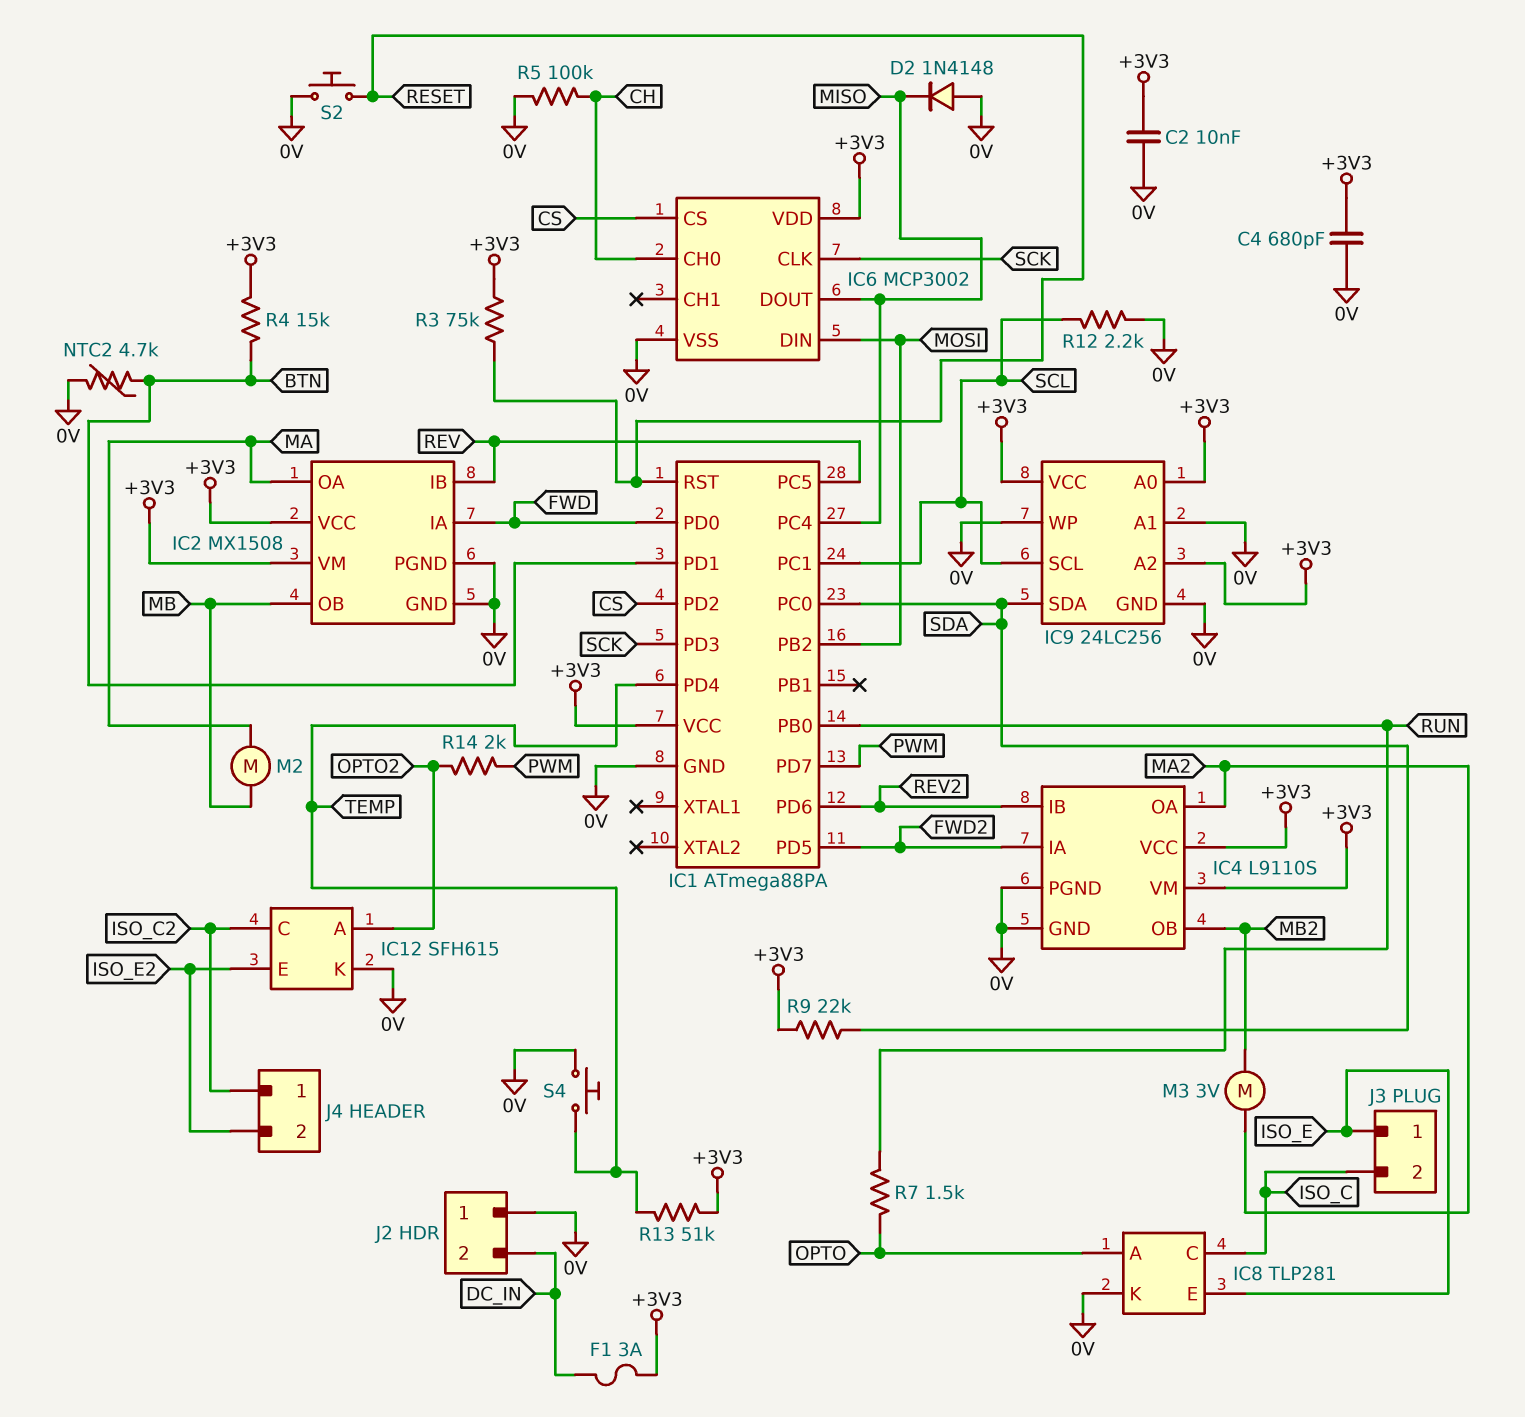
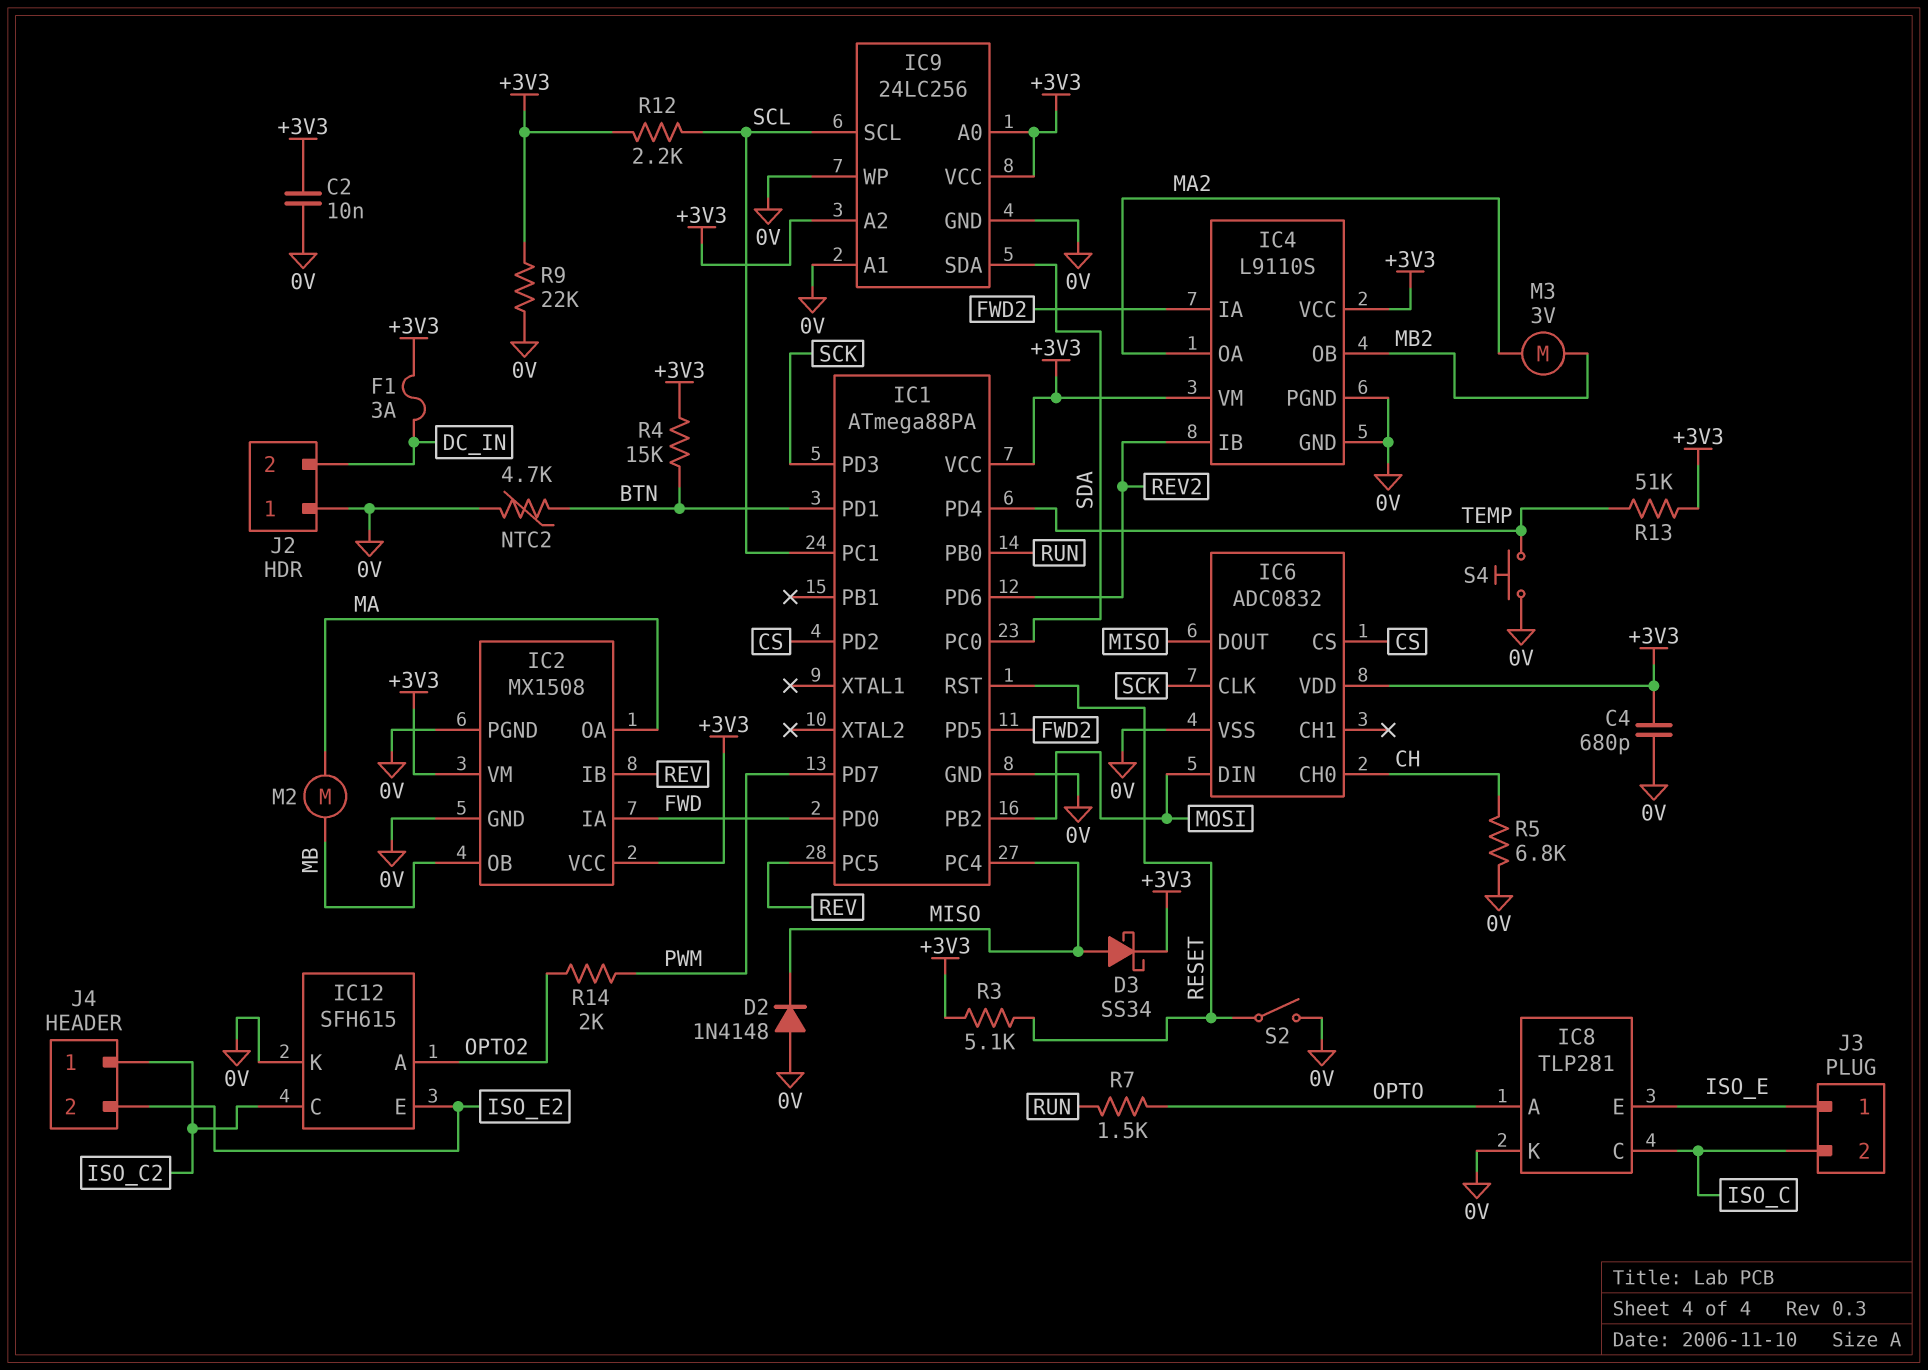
D3: none -> schottky SS34 (A MISO, K +3V3)
IC6: MCP3002 -> ADC0832
R3: 75k (+3V3, RESET) -> 5.1k (+3V3, RESET)
R5: 100k (0V, CH) -> 6.8k (0V, CH)
R9: 22k (+3V3, SDA) -> 22k (+3V3, 0V)
R12: 2.2k (0V, SCL) -> 2.2k (+3V3, SCL)
S2: button (0V, RESET) -> switch (0V, RESET)

